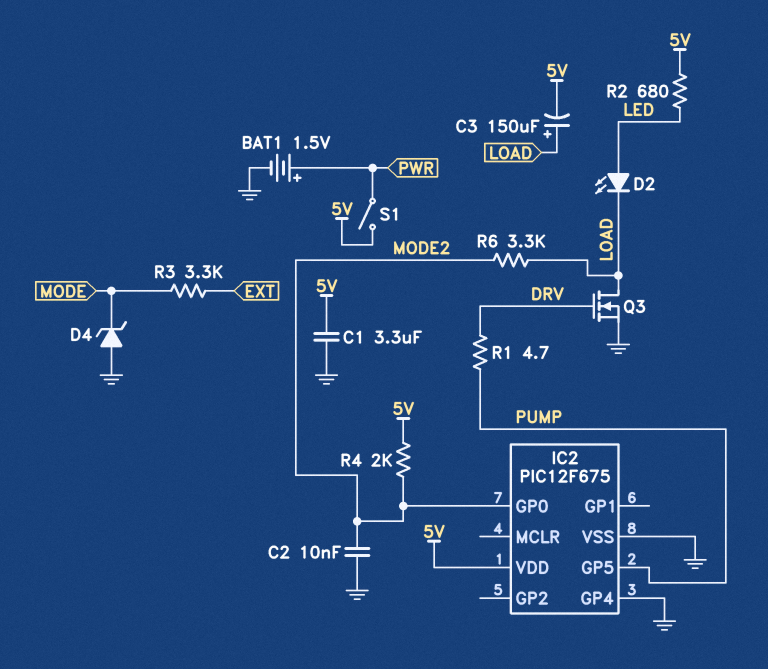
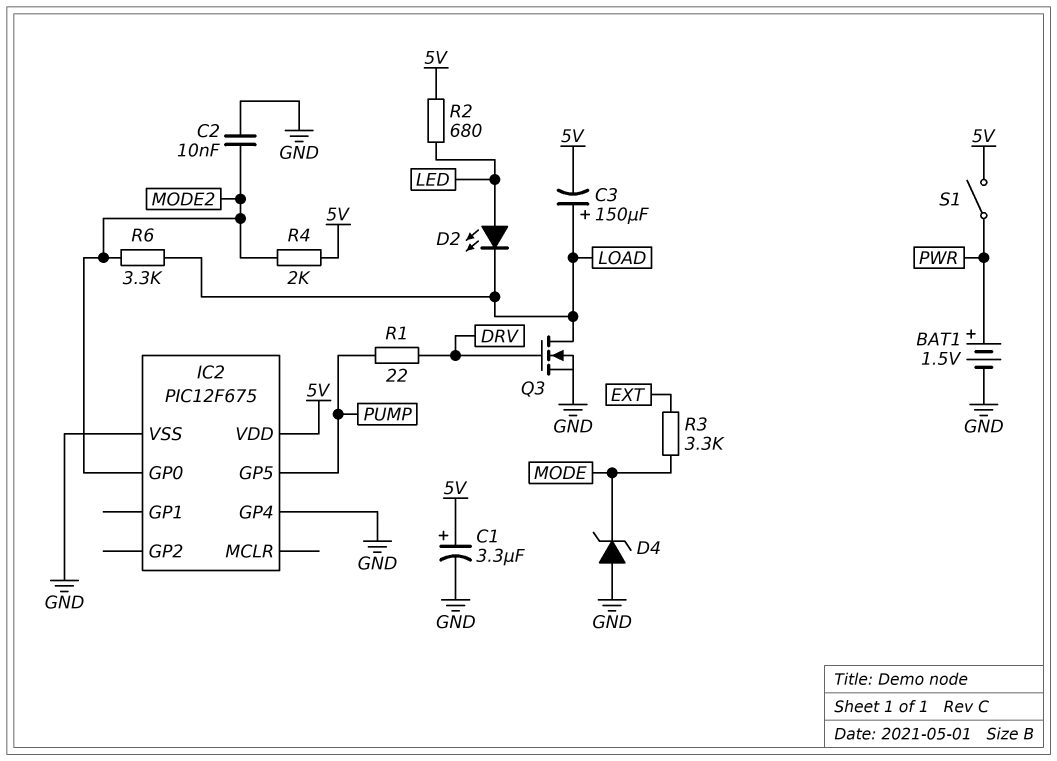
C1: 3.3uF (5V, GND) -> 3.3uF (plus 5V, minus GND)
R1: 4.7 (DRV, PUMP) -> 22 (DRV, PUMP)

